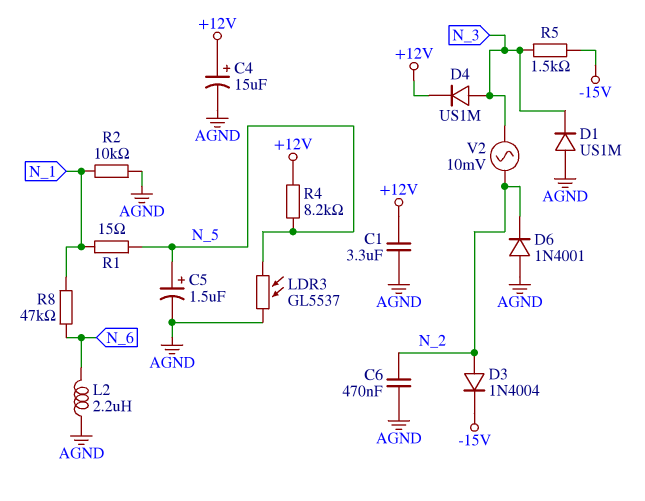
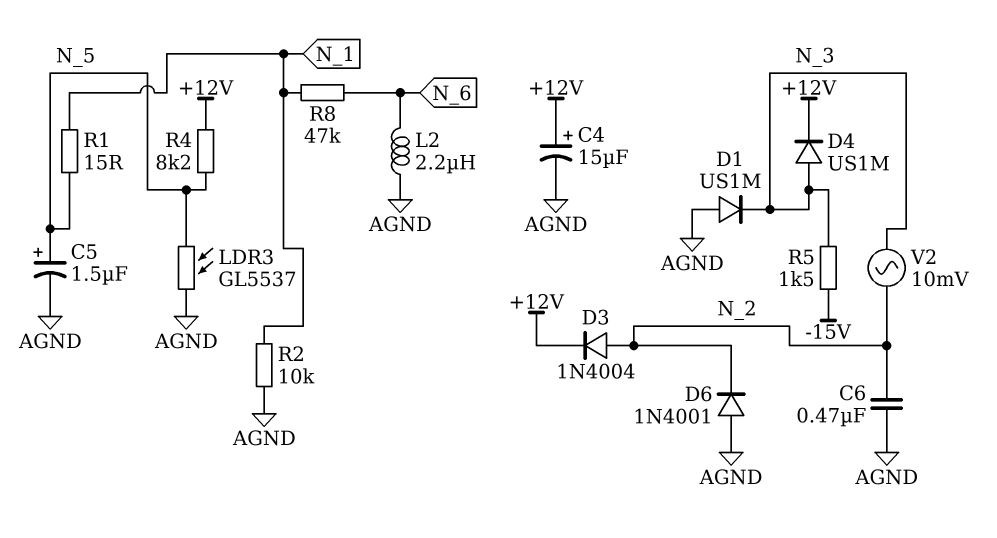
C1: 3.3uF (+12V, AGND) -> none
D3: diode 1N4004 (A N_2, K -15V) -> diode 1N4004 (A N_2, K +12V)

